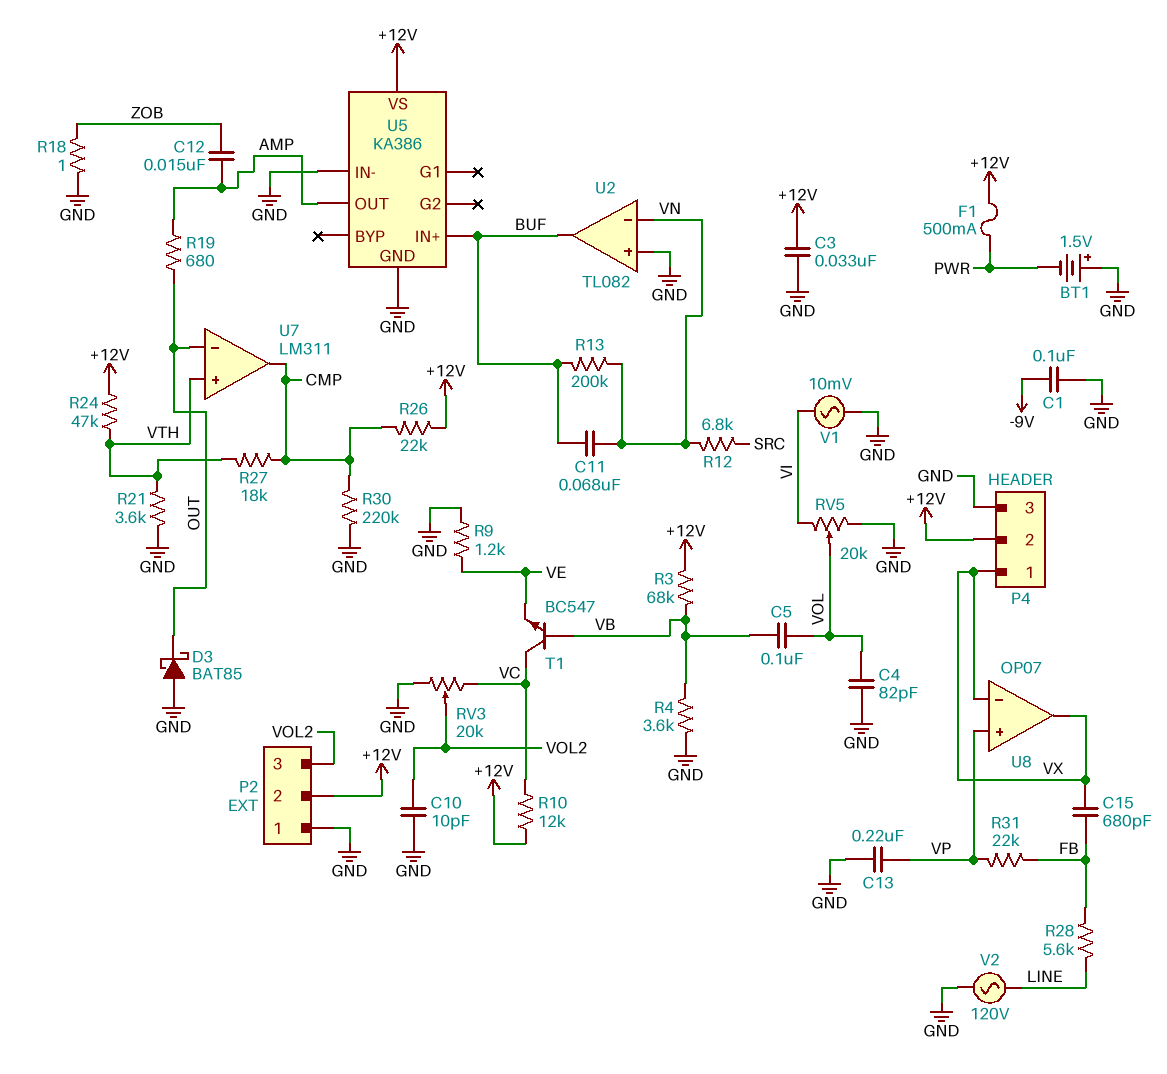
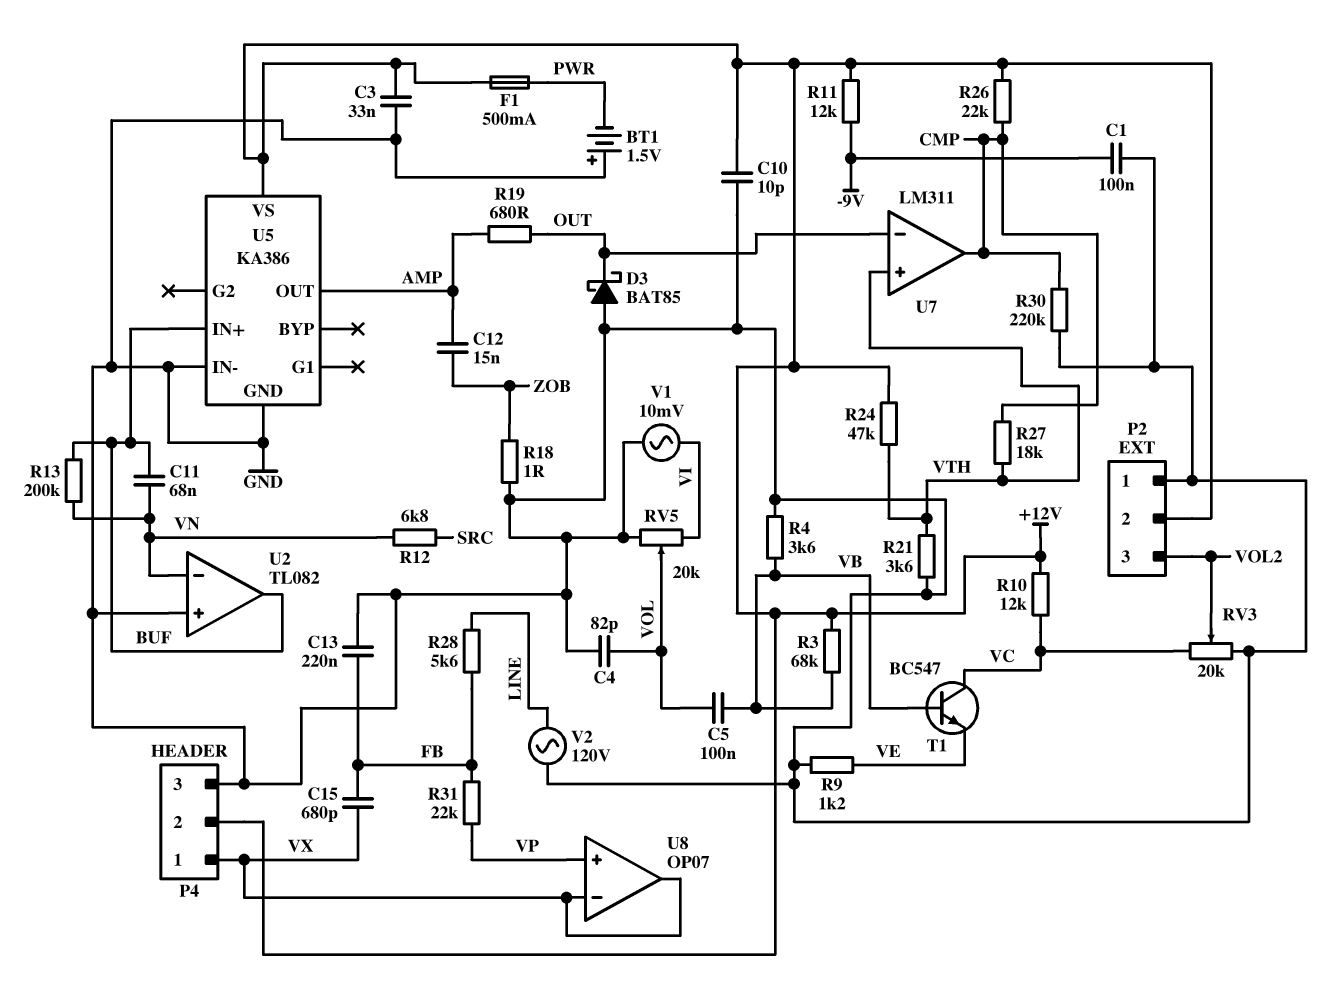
C10: 10pF (GND, VOL2) -> 10pF (+12V, GND)
C13: 220nF (GND, VP) -> 220nF (FB, GND)
R11: none -> 12k (+12V, -9V)

